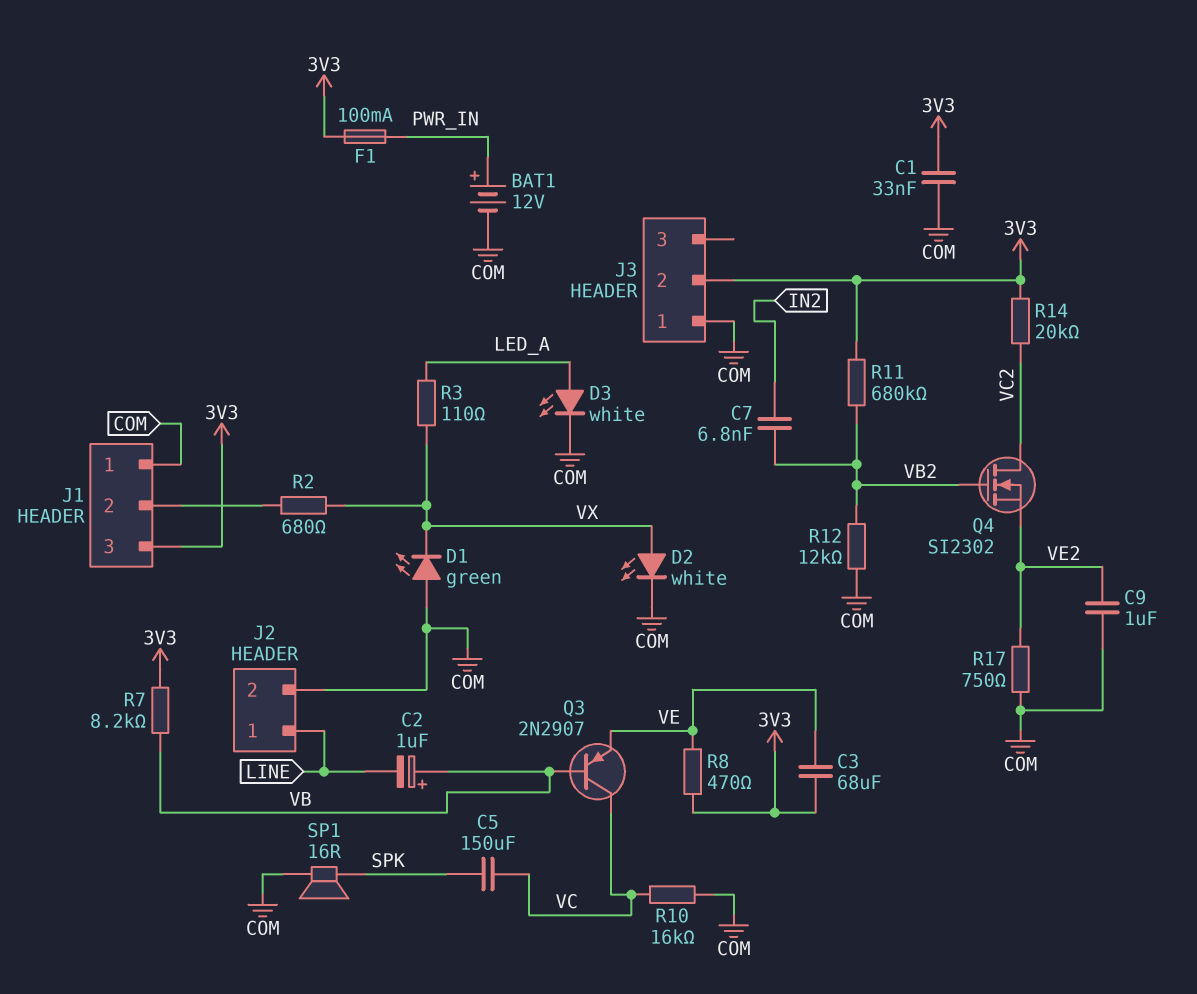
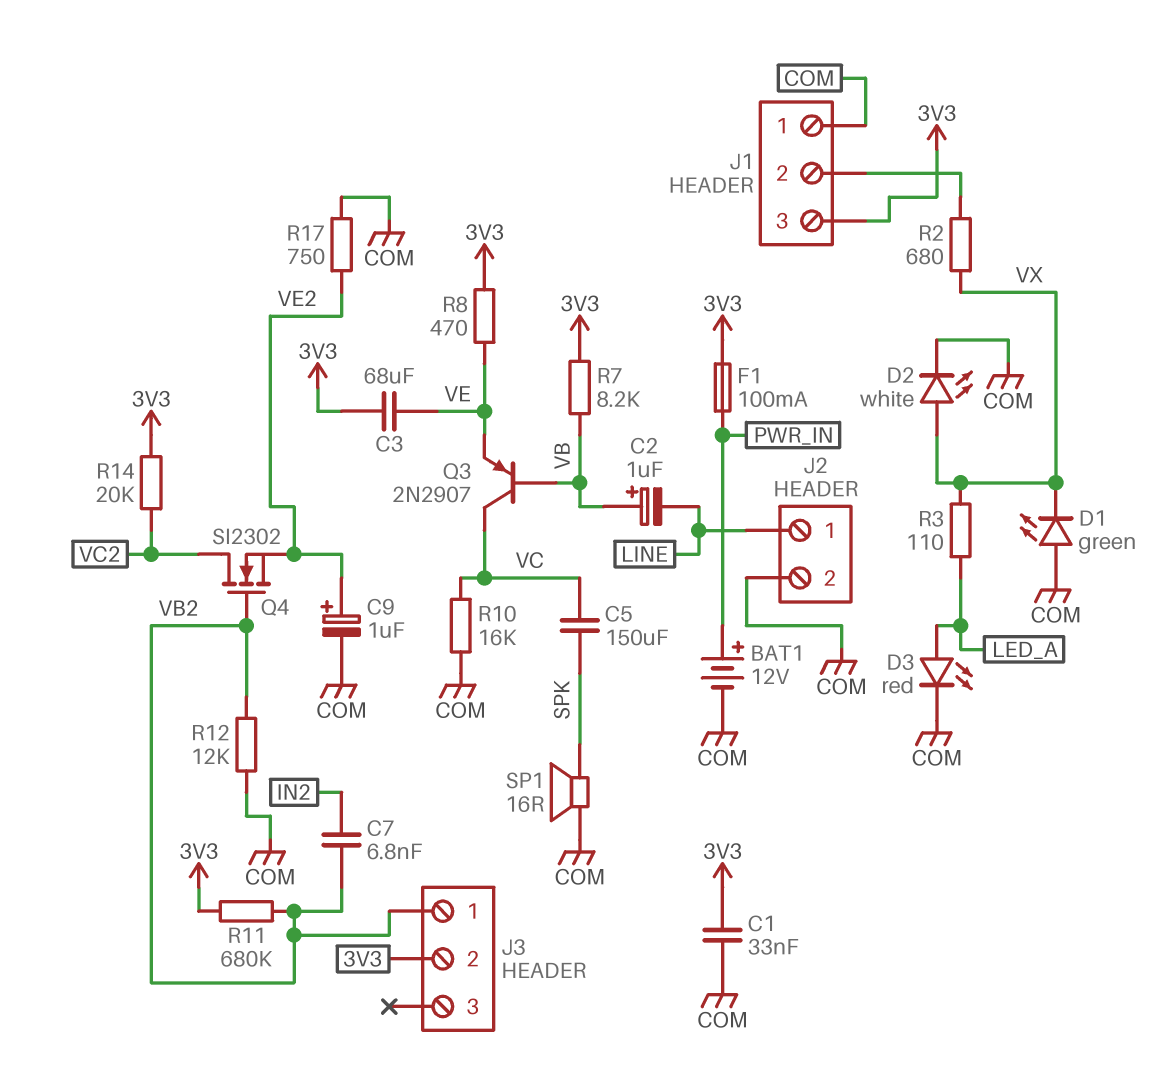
C9: 1uF (COM, VE2) -> 1uF (plus VE2, minus COM)
D3: LED white (A LED_A, K COM) -> LED red (A LED_A, K COM)
J3 pin 1: COM -> VB2

